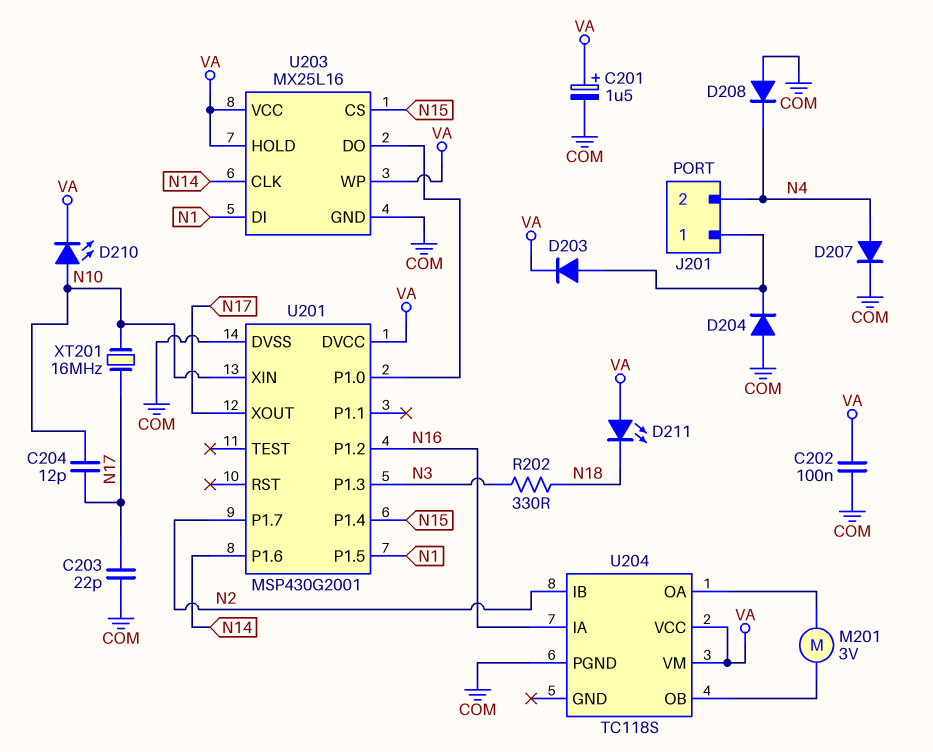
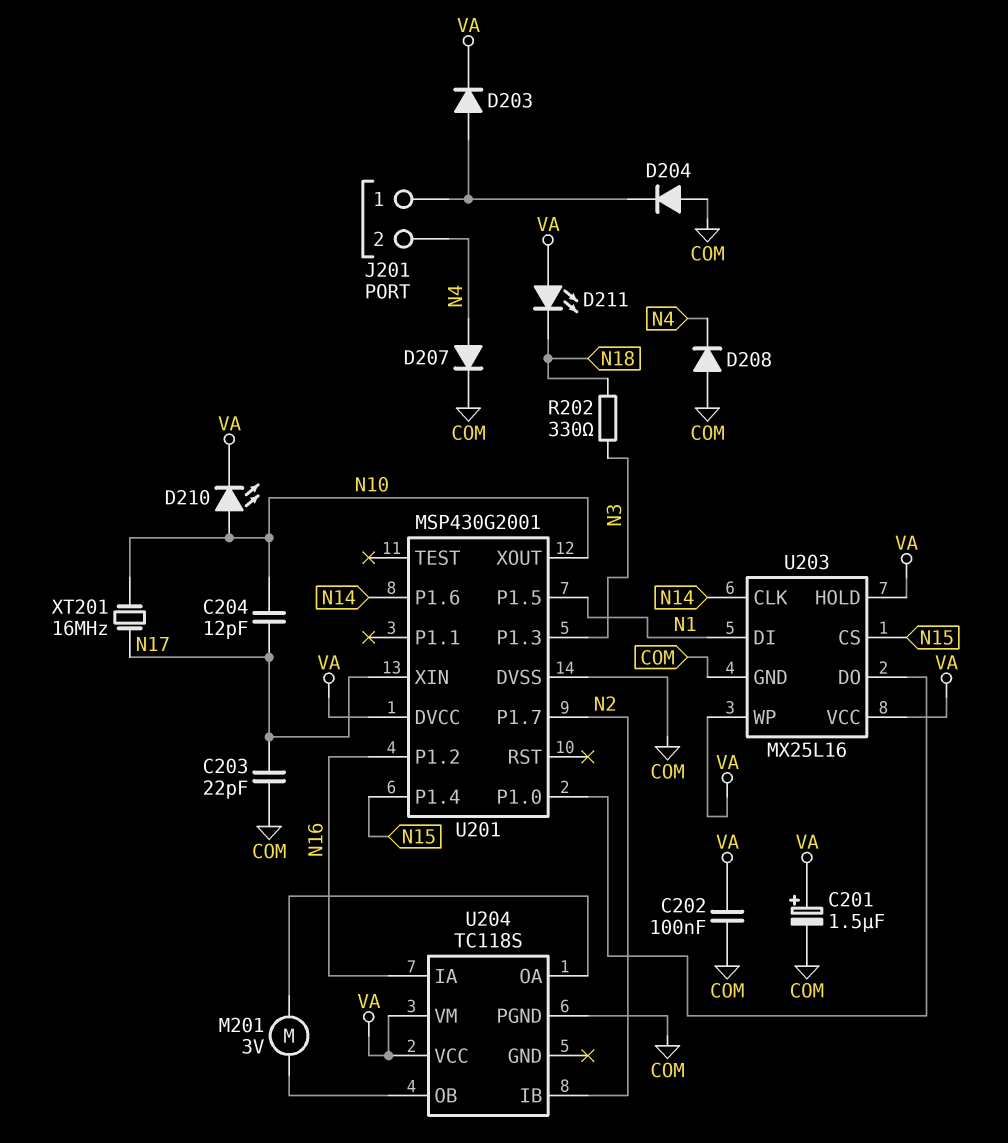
U201 pin XIN: N10 -> N17
U201 pin XOUT: N17 -> N10

